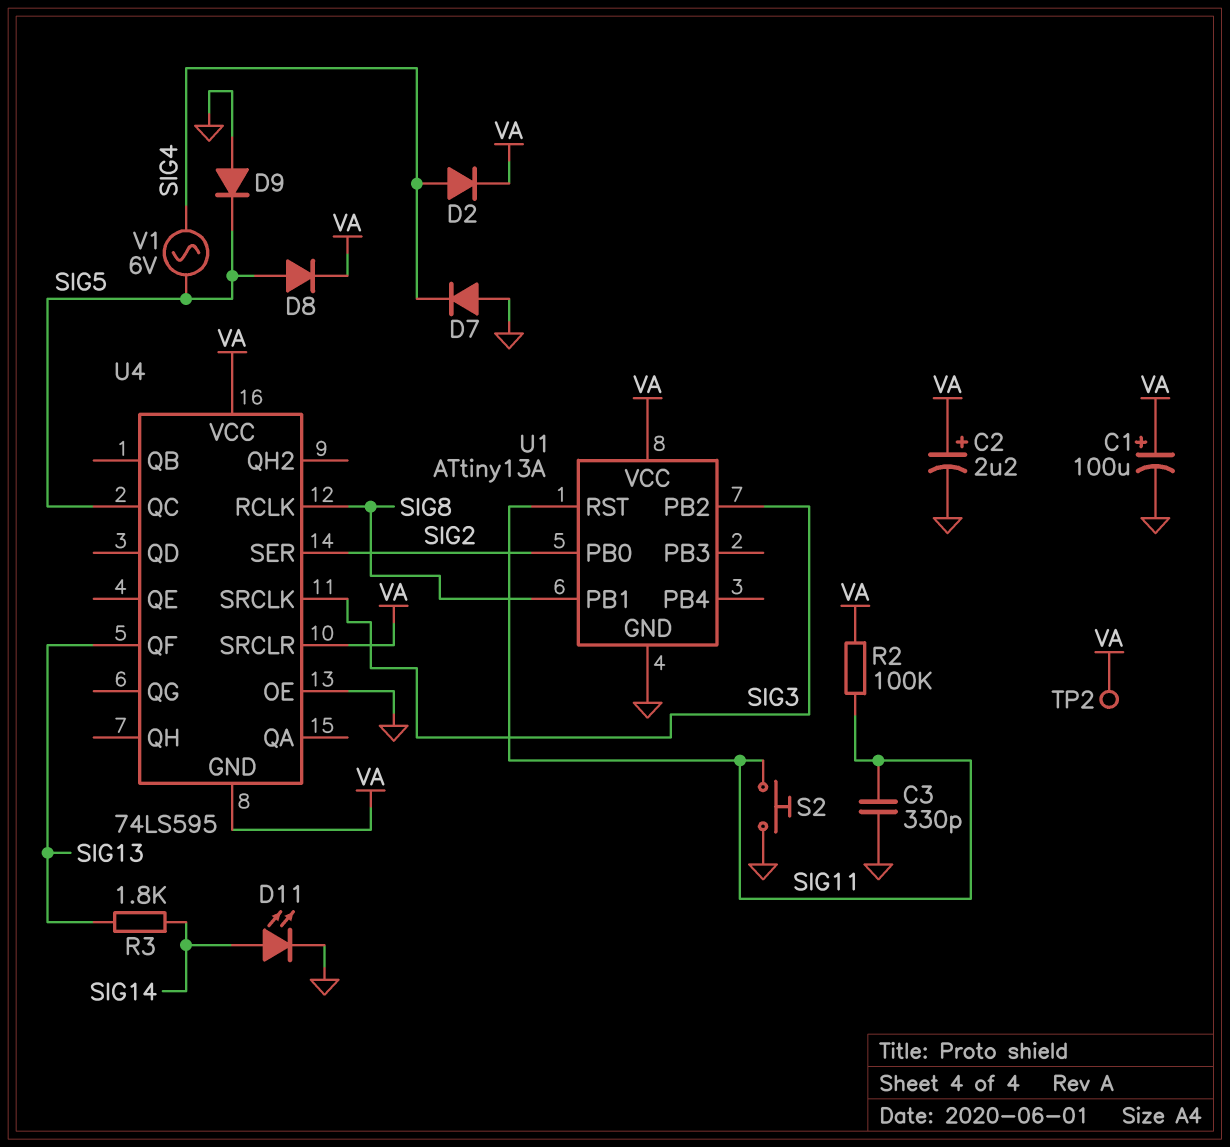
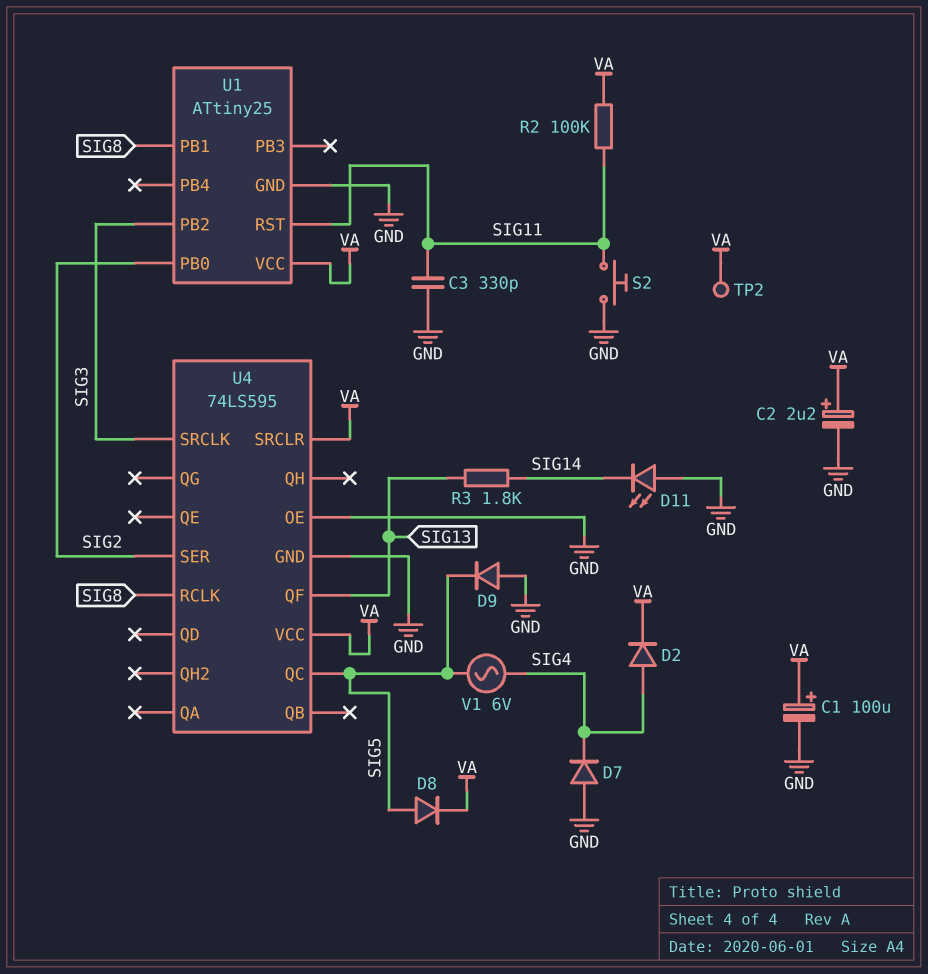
D11: LED (A SIG14, K GND) -> LED (A GND, K SIG14)
U1: ATtiny13A -> ATtiny25
U4 pin GND: VA -> GND

